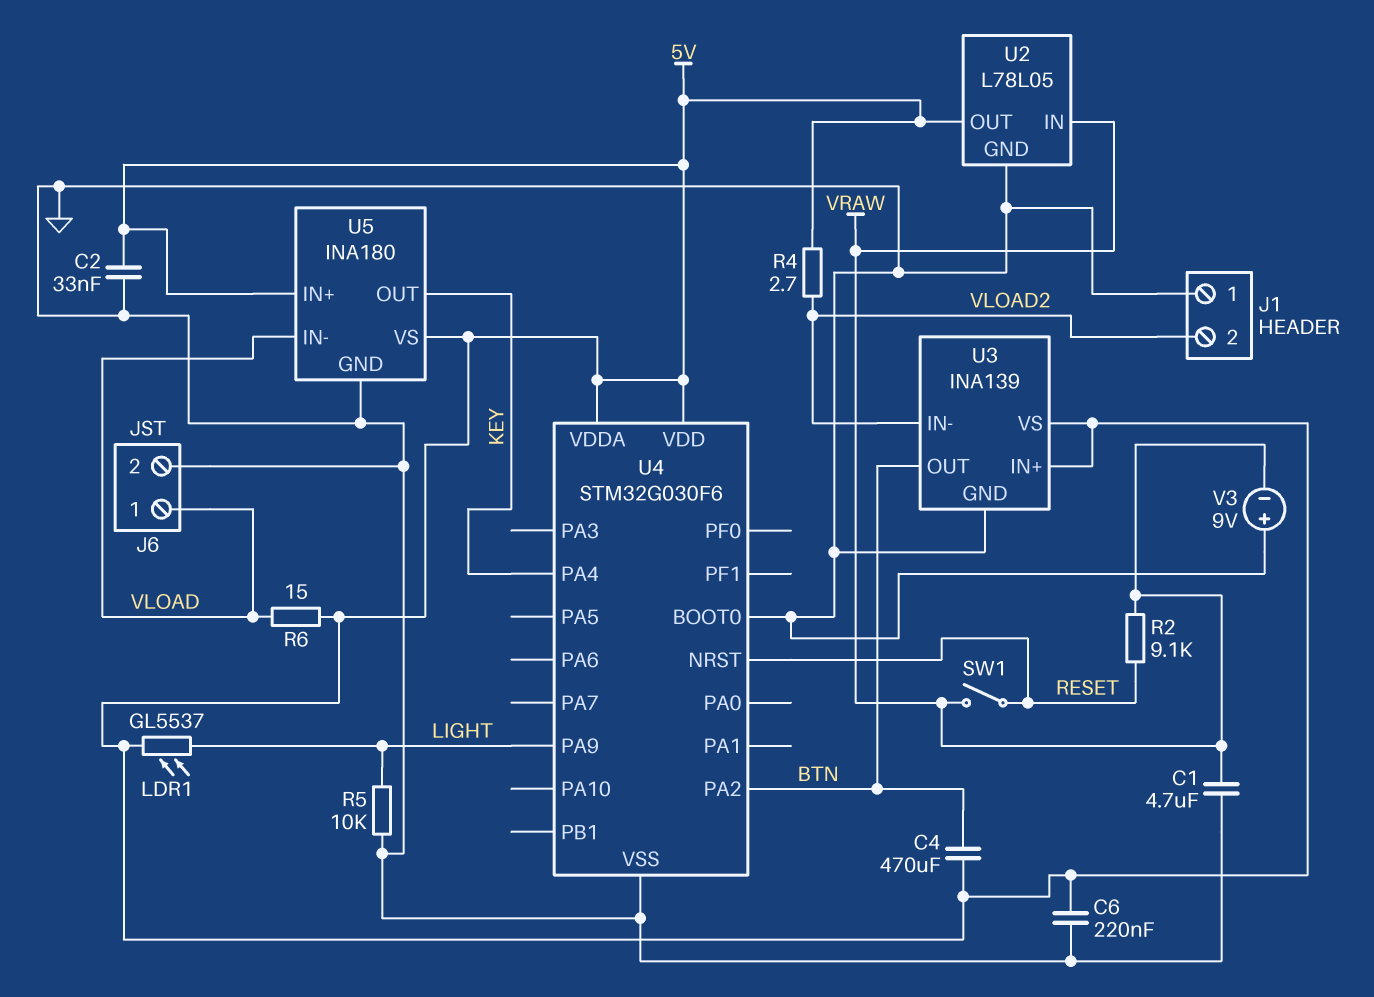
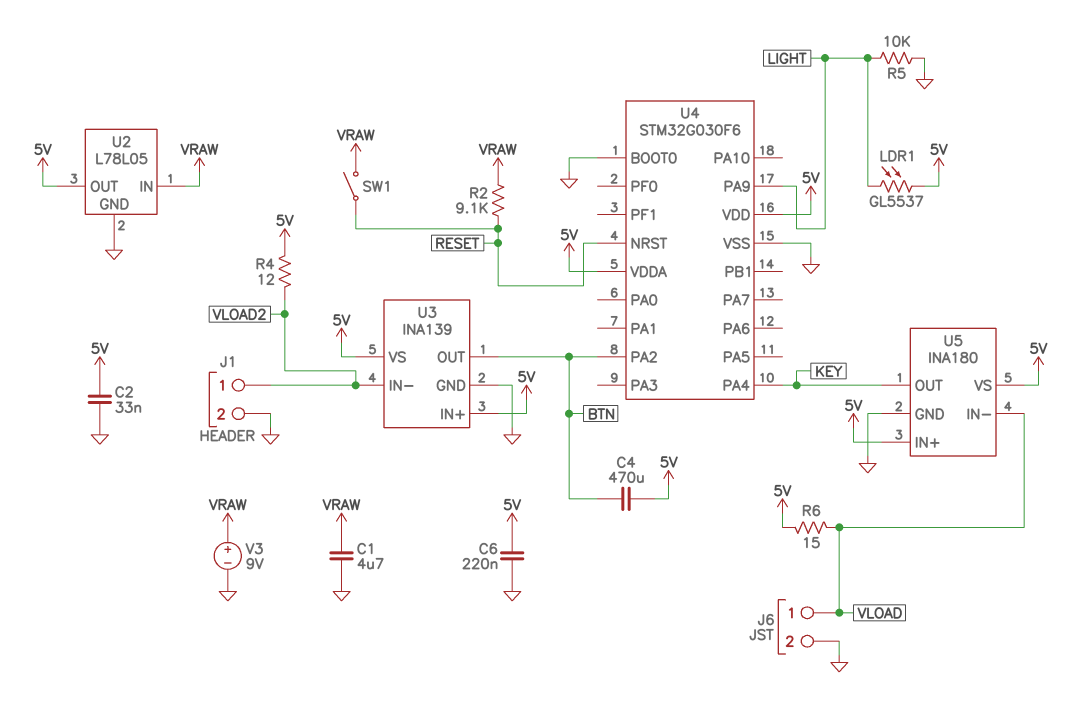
J1 pin 1: GND -> VLOAD2
J1 pin 2: VLOAD2 -> GND
R4: 2.7 (5V, VLOAD2) -> 12 (5V, VLOAD2)
V3: 9V (plus GND, minus VRAW) -> 9V (plus VRAW, minus GND)

